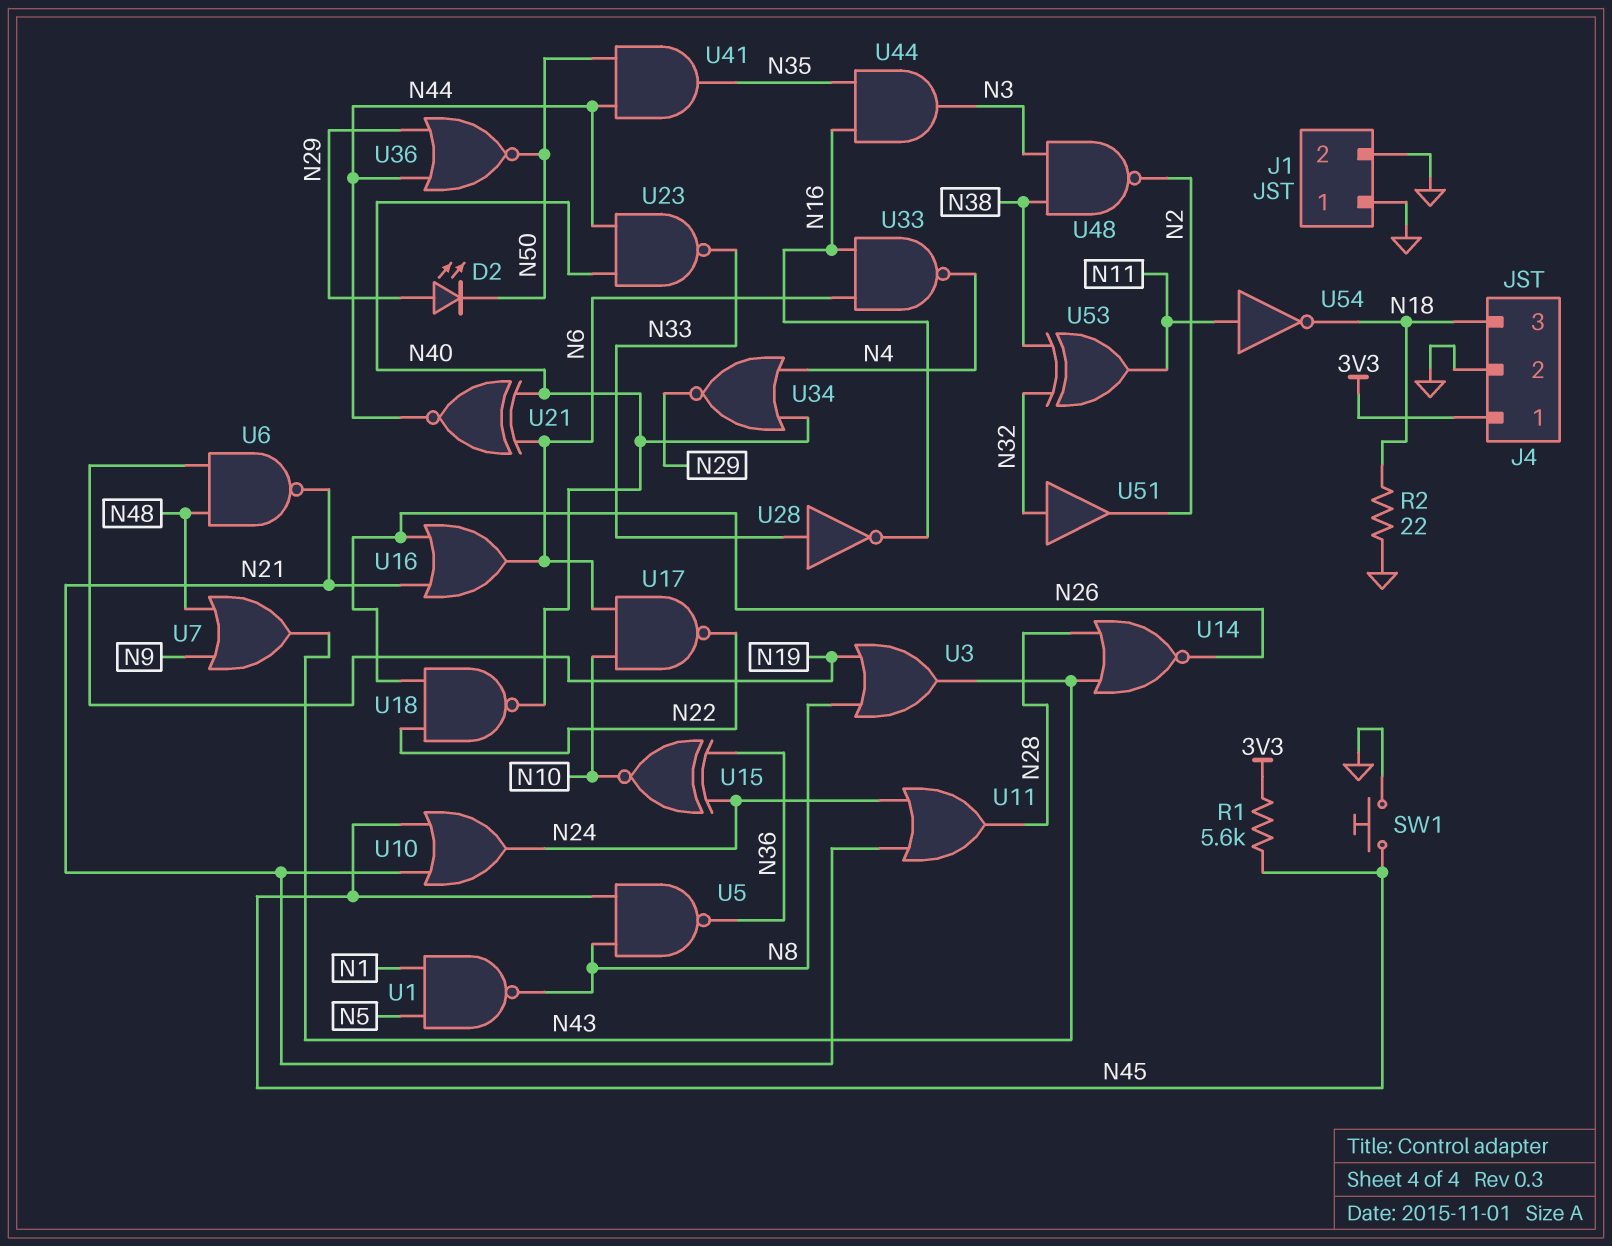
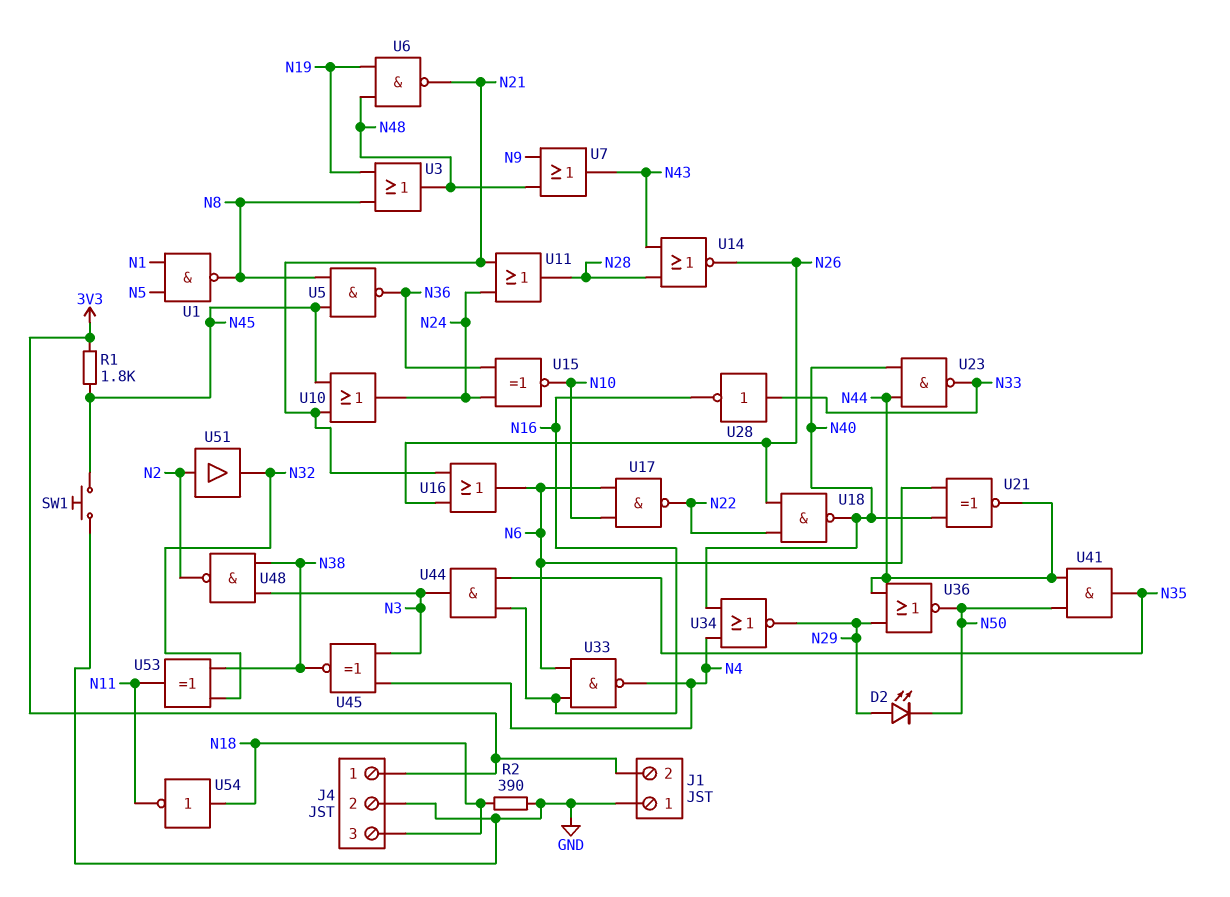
J1 pin 2: GND -> 3V3
R1: 5.6k (3V3, N45) -> 1.8k (3V3, N45)
R2: 22 (GND, N18) -> 390 (GND, N18)
U3: OR (in N8, in N19, out N43) -> OR (in N8, in N19, out N48)
U45: none -> XNOR (in N3, in N4, out N38)
U51: buffer (in N32, out N2) -> buffer (in N2, out N32)
U54: NOT (in N11, out N18) -> NOT (in N18, out N11)

